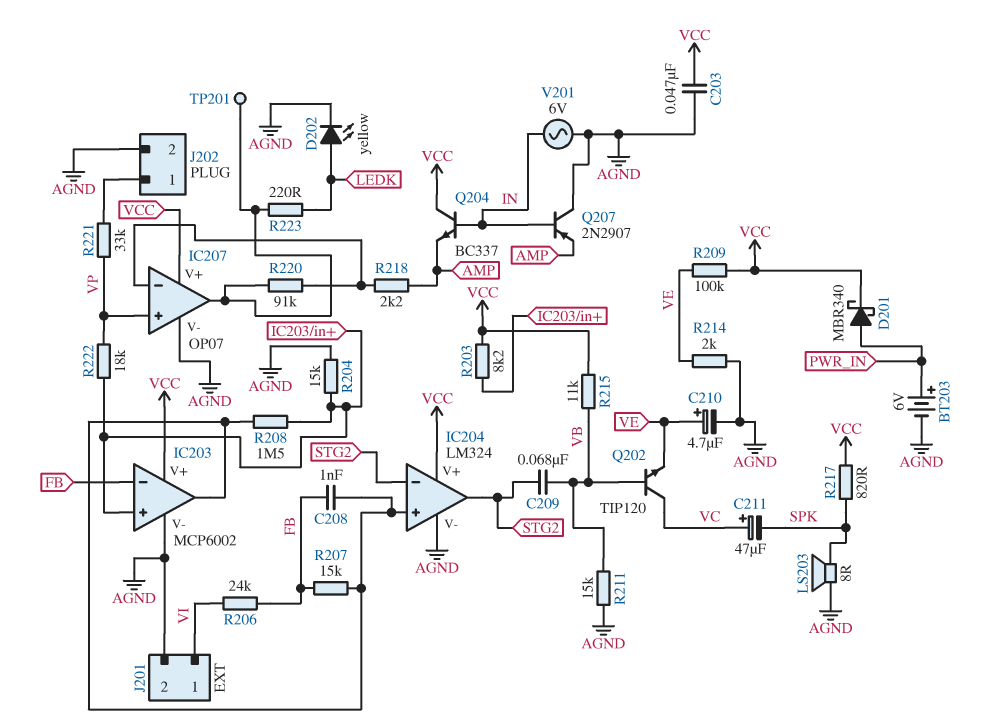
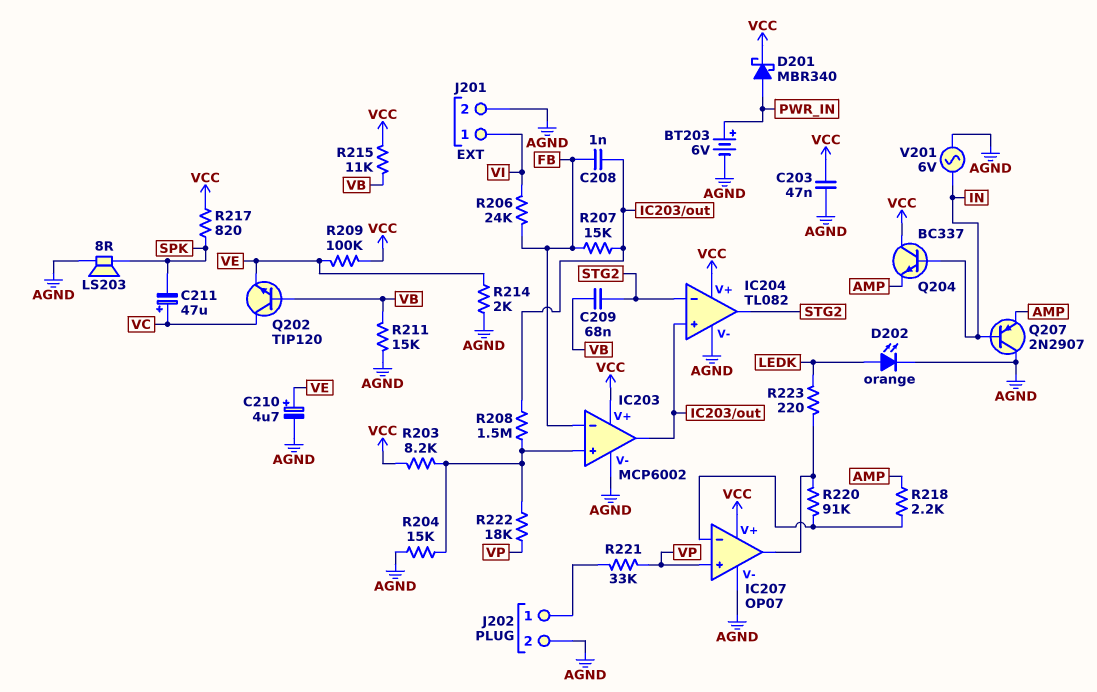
D202: LED yellow (A LEDK, K AGND) -> LED orange (A LEDK, K AGND)
IC204: LM324 -> TL082
TP201: test point (IC207/out) -> none

